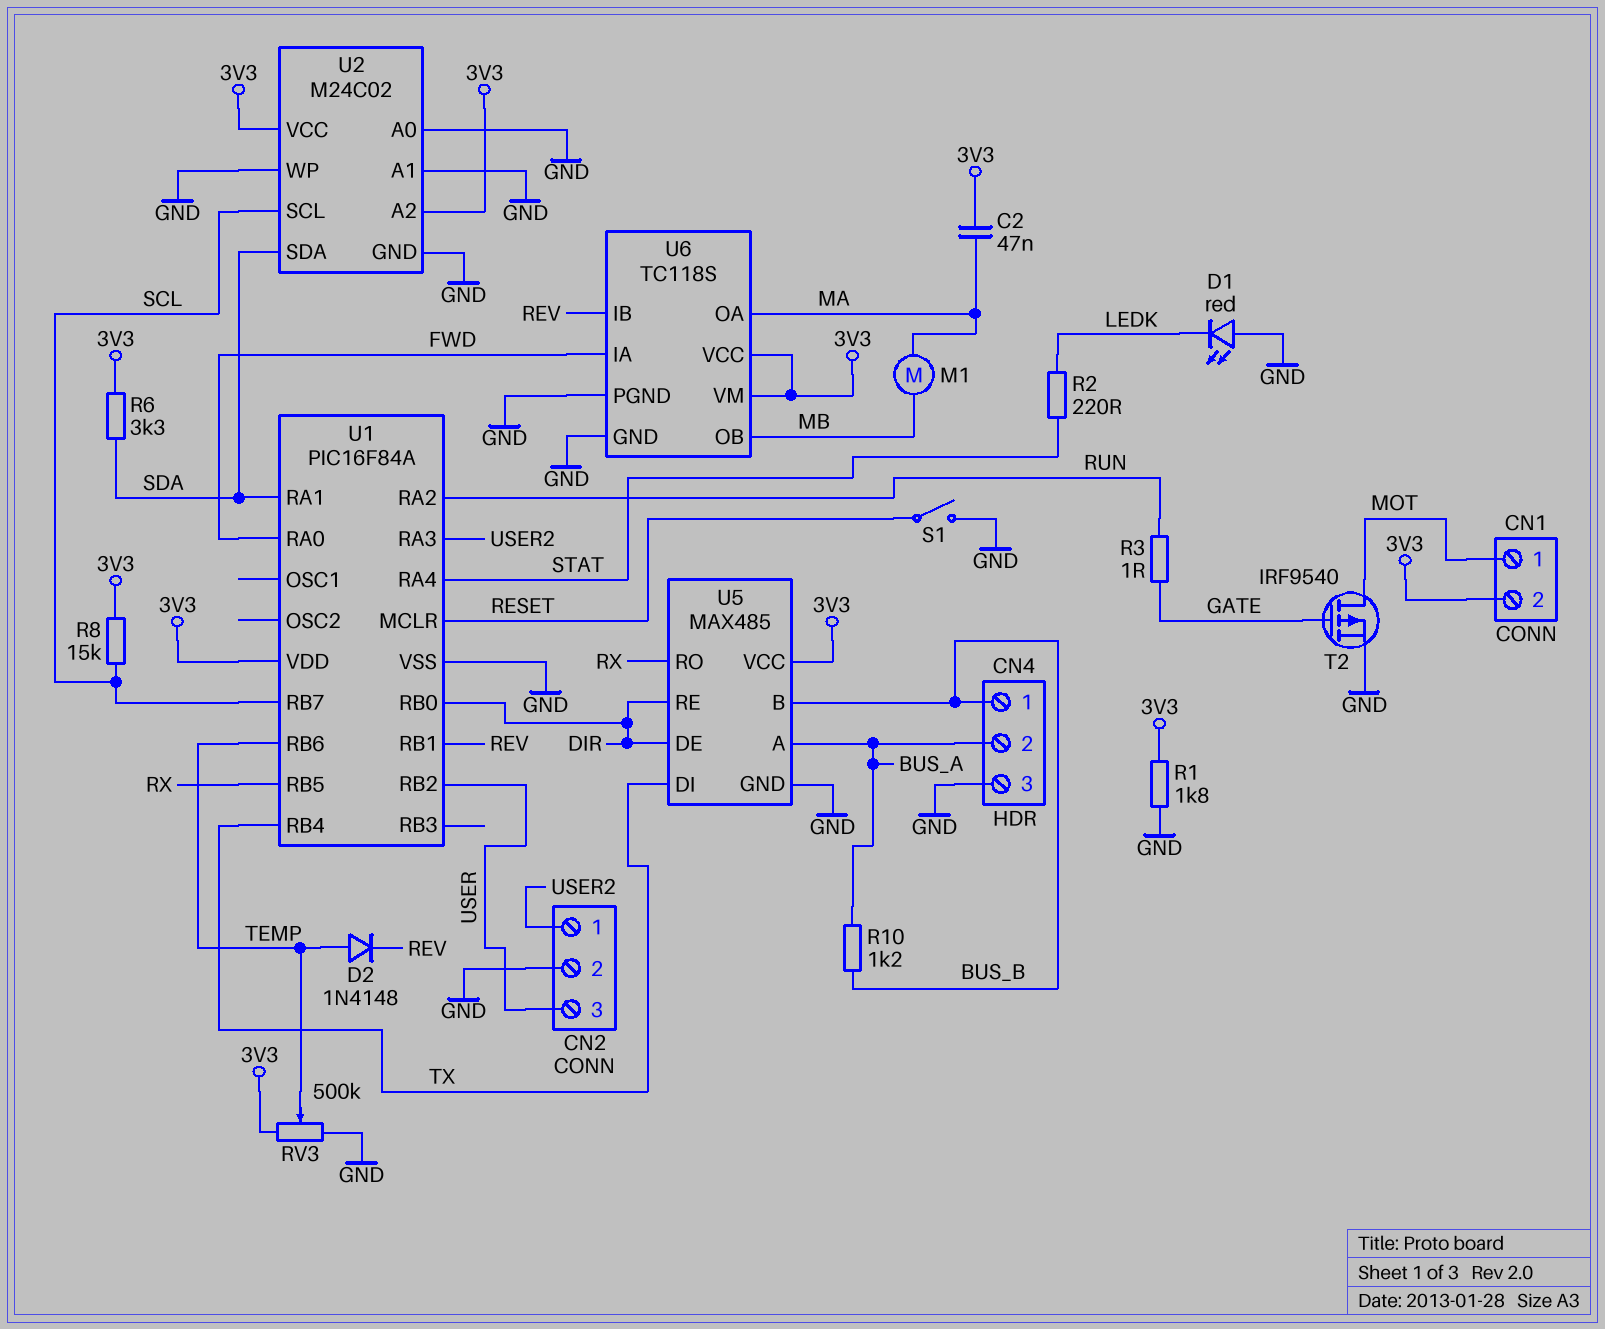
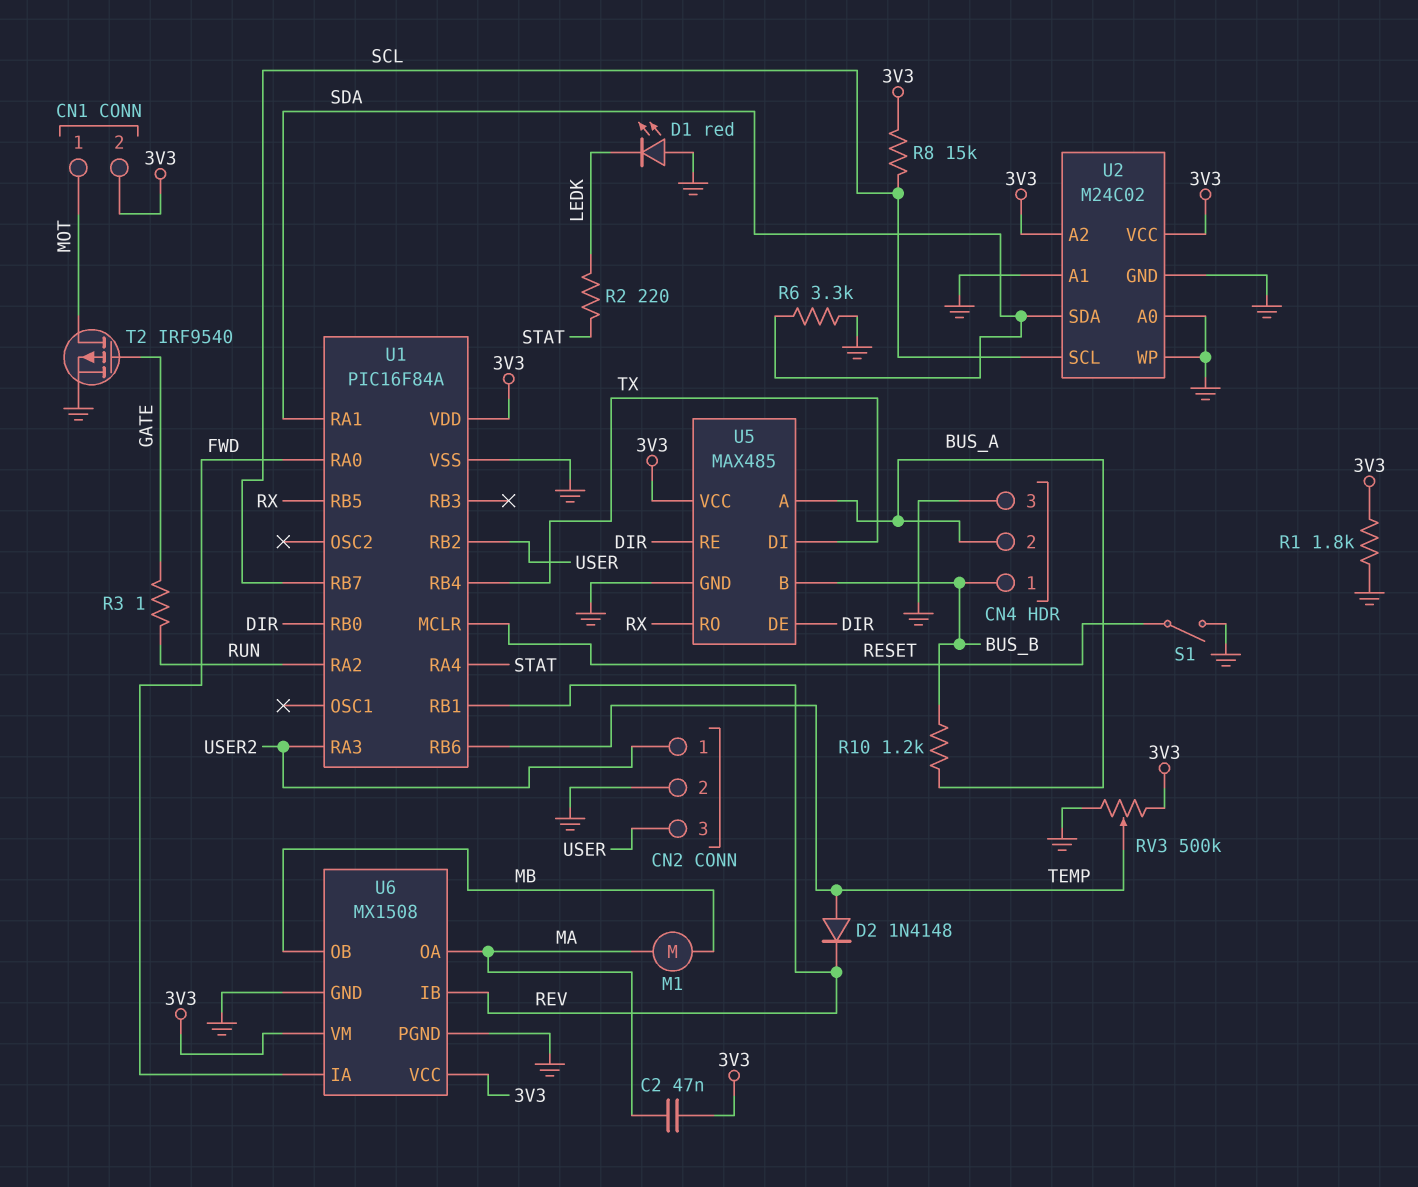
R6: 3.3k (3V3, SDA) -> 3.3k (GND, SDA)
U6: TC118S -> MX1508

